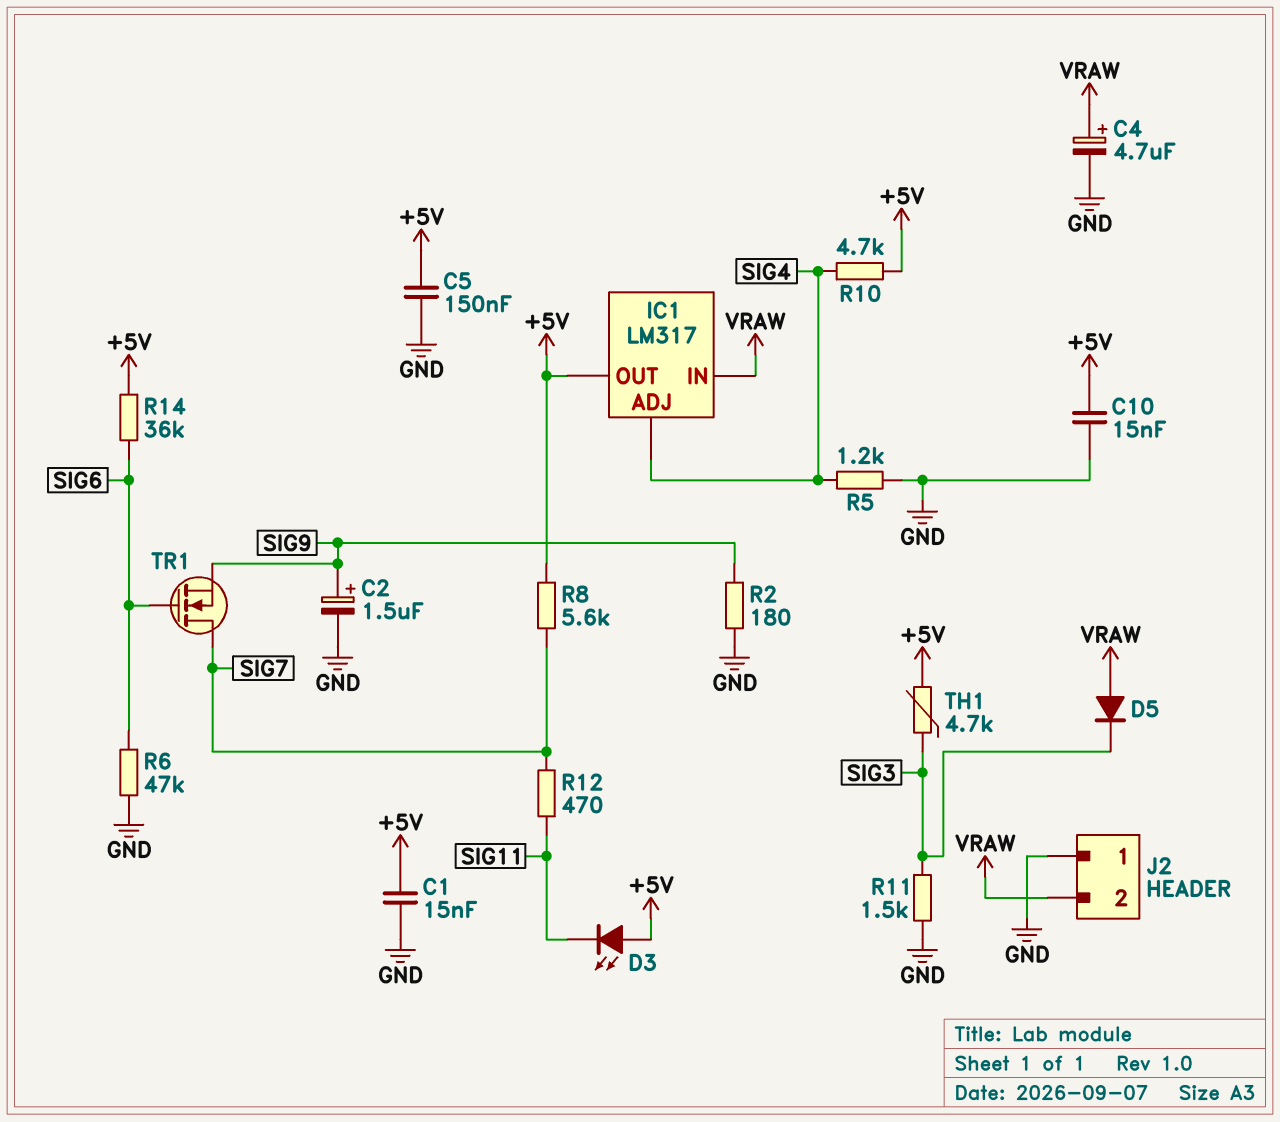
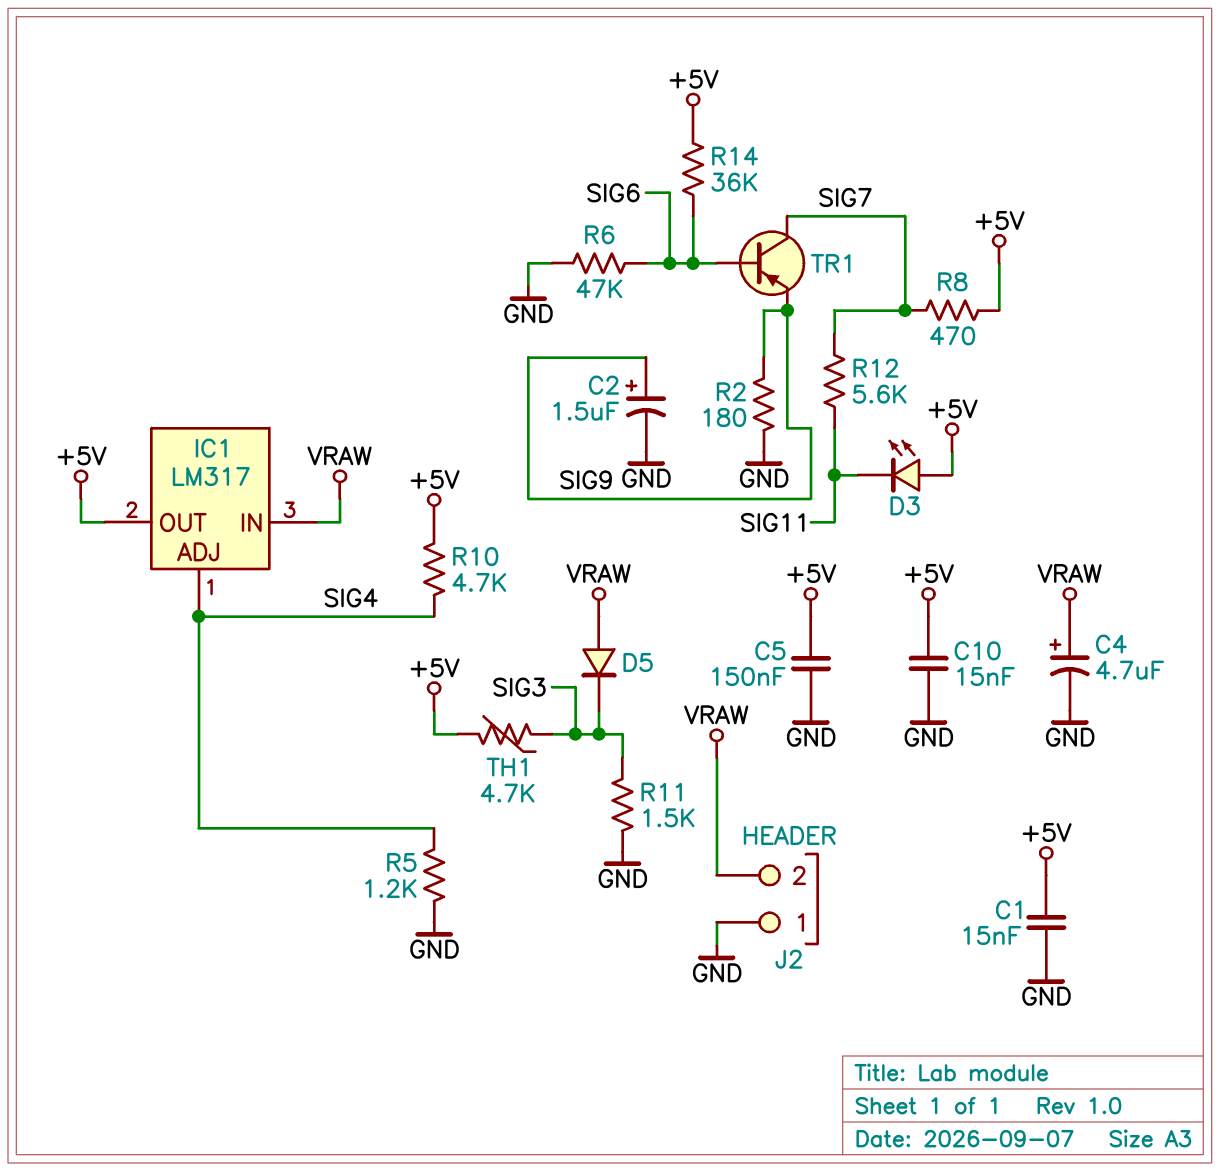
R8: 5.6k (+5V, SIG7) -> 470 (+5V, SIG7)
R12: 470 (SIG7, SIG11) -> 5.6k (SIG7, SIG11)
TR1: NMOS (G SIG6, D SIG7, S SIG9) -> PNP (B SIG6, C SIG7, E SIG9)

